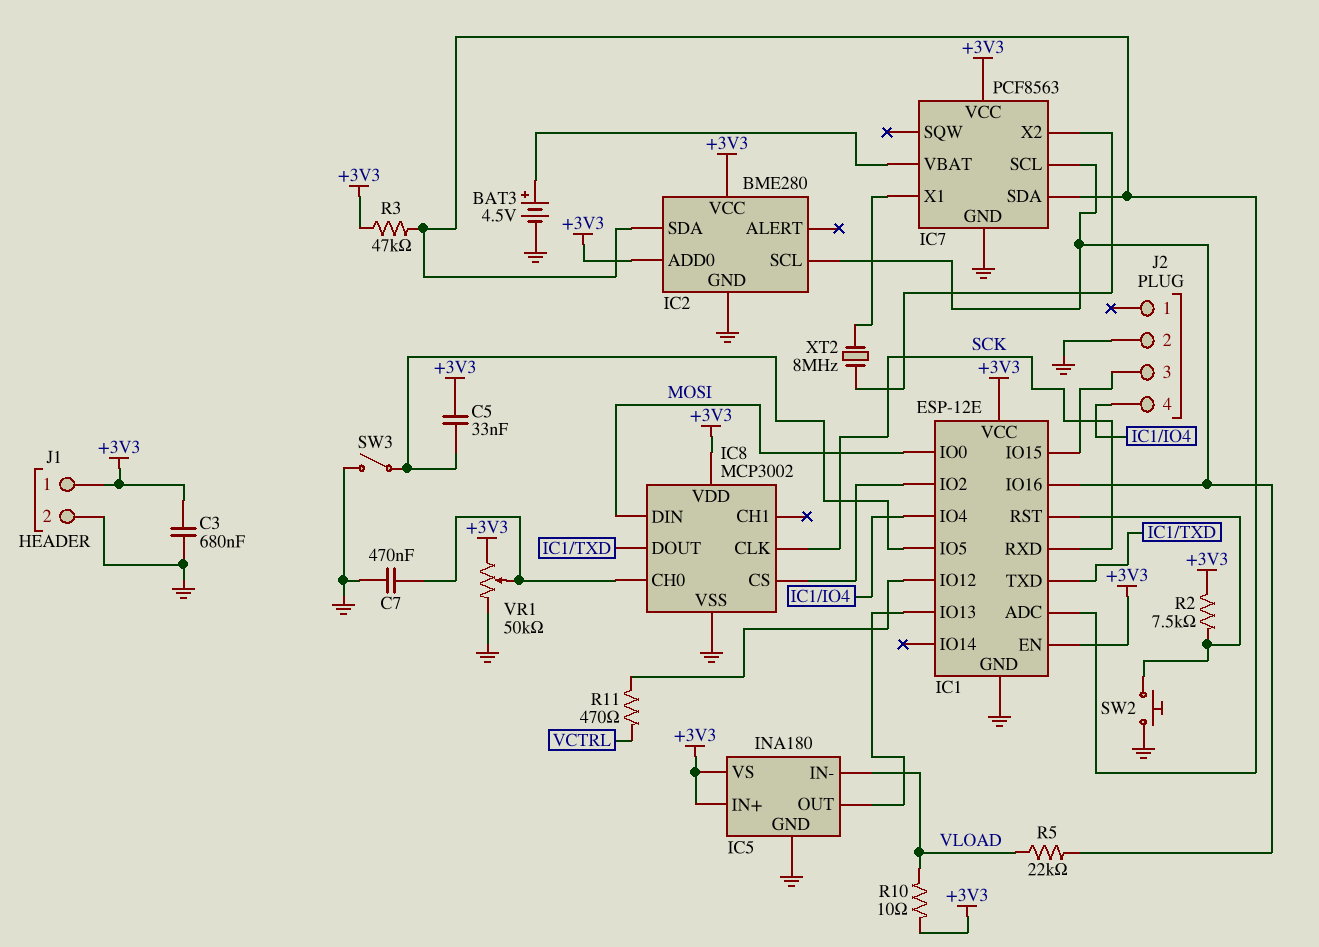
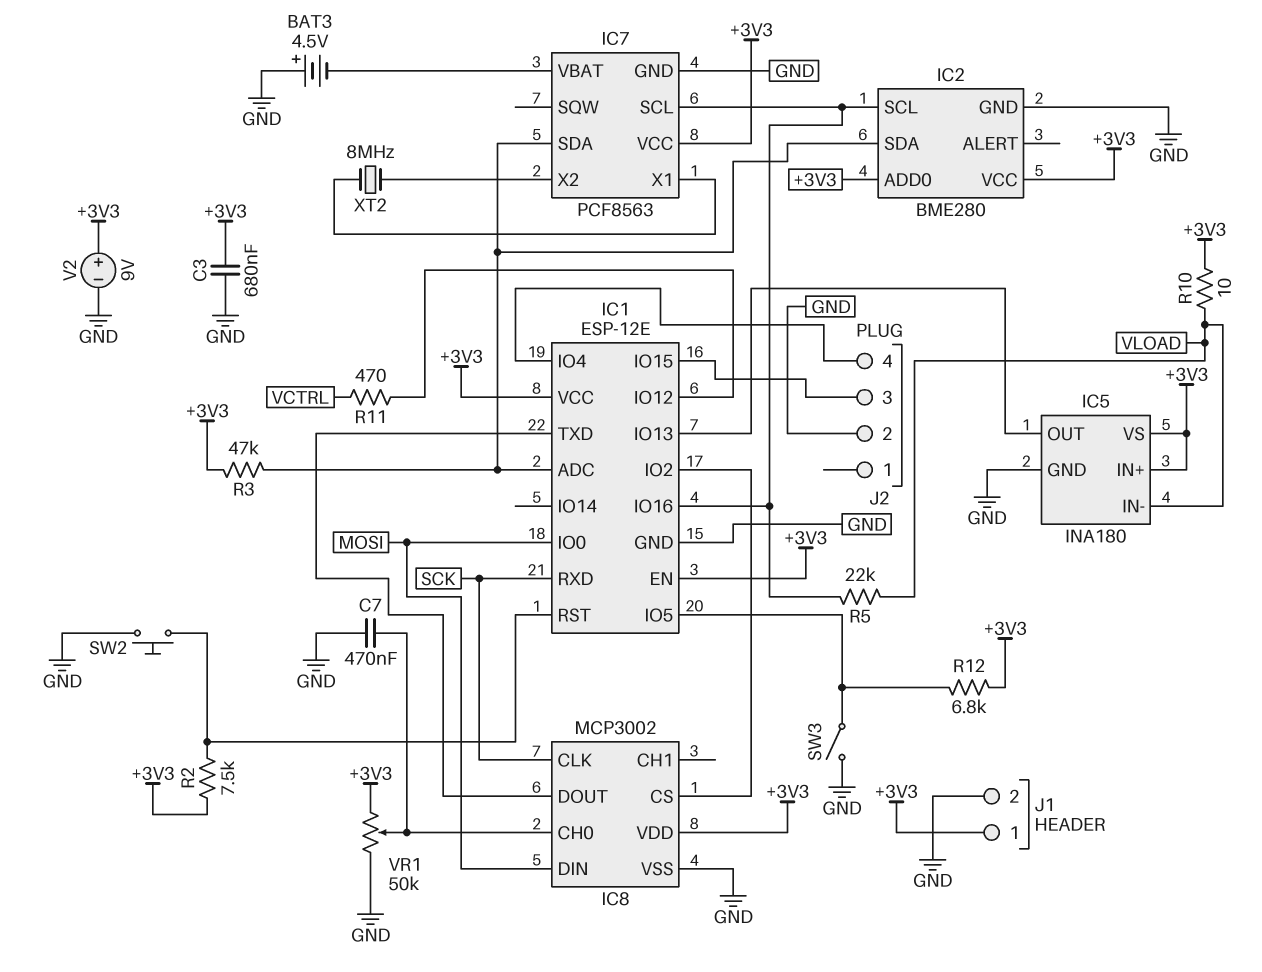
BAT3: 4.5V (plus IC7/VBAT, minus GND) -> 4.5V (plus GND, minus IC7/VBAT)
C5: 33nF (+3V3, IC1/IO5) -> none
R12: none -> 6.8k (+3V3, IC1/IO5)
V2: none -> 9V (plus +3V3, minus GND)

